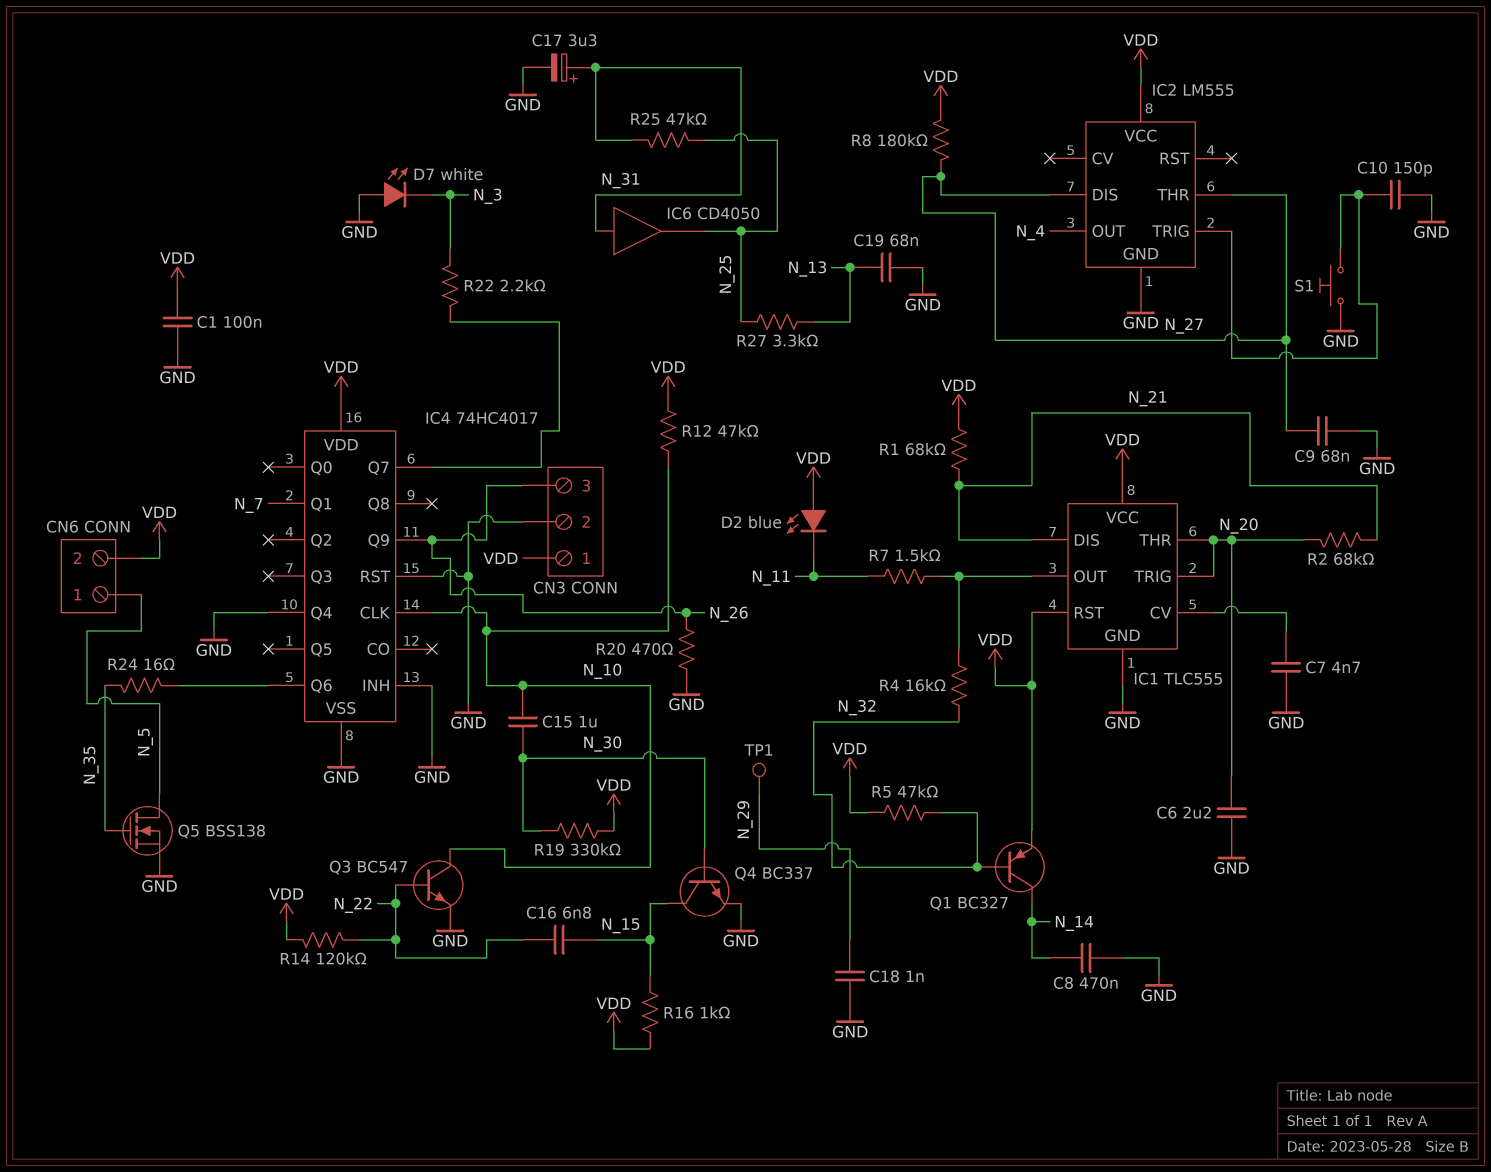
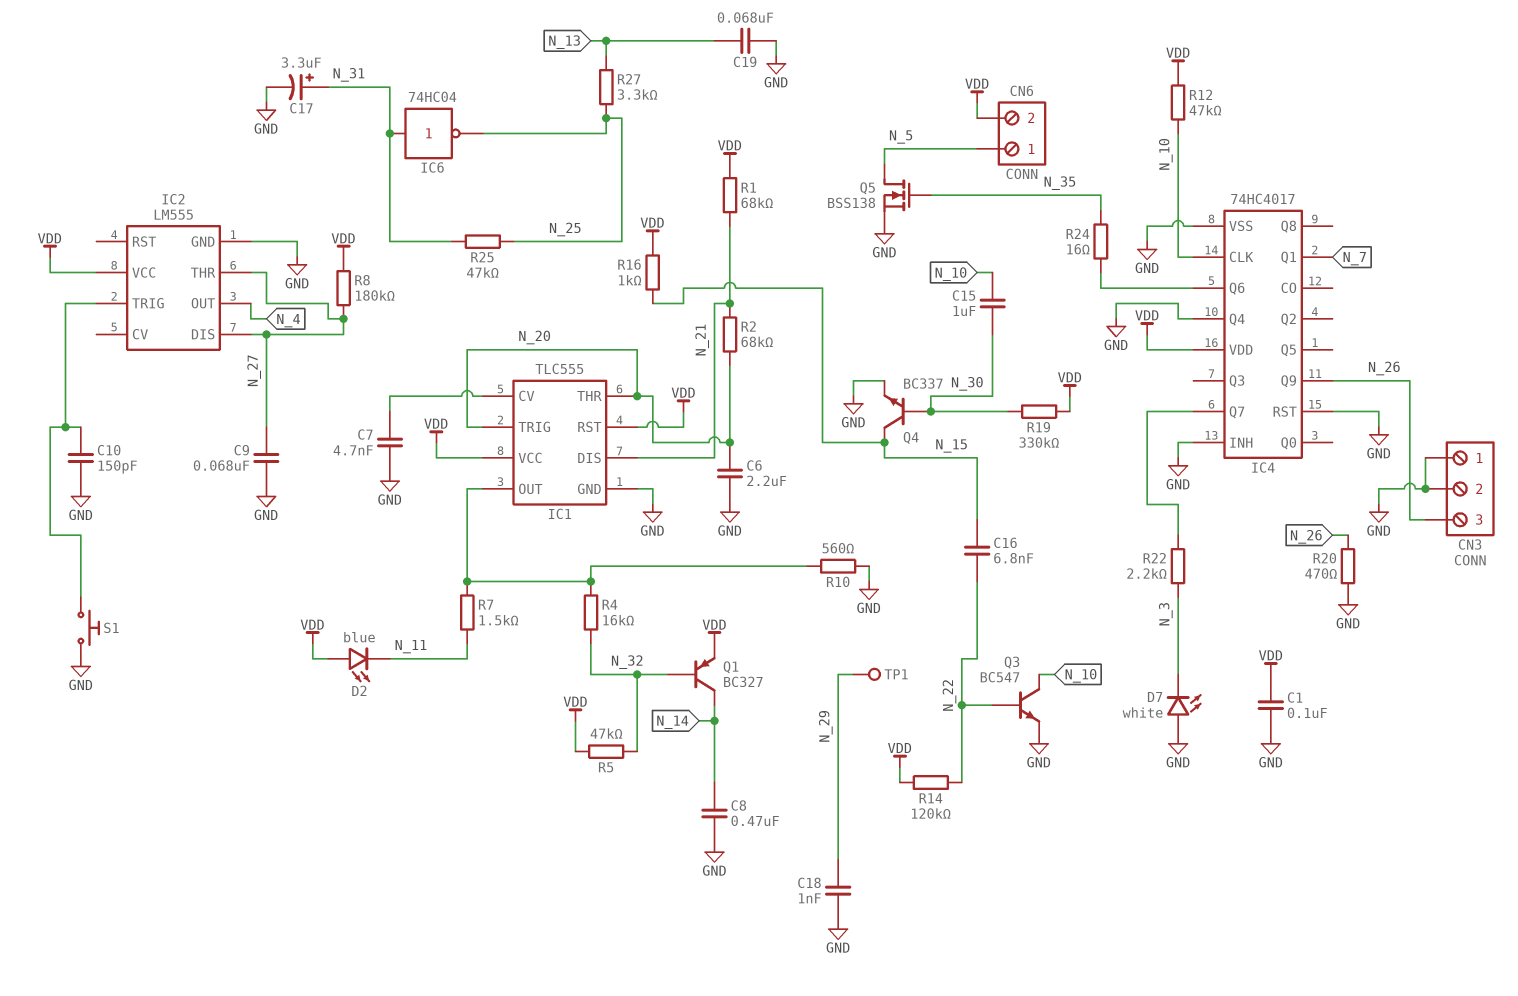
CN3 pin 1: VDD -> GND
IC6: buffer CD4050 (in N_31, out N_25) -> NOT 74HC04 (in N_31, out N_25)
R10: none -> 560 (GND, IC1/OUT)

